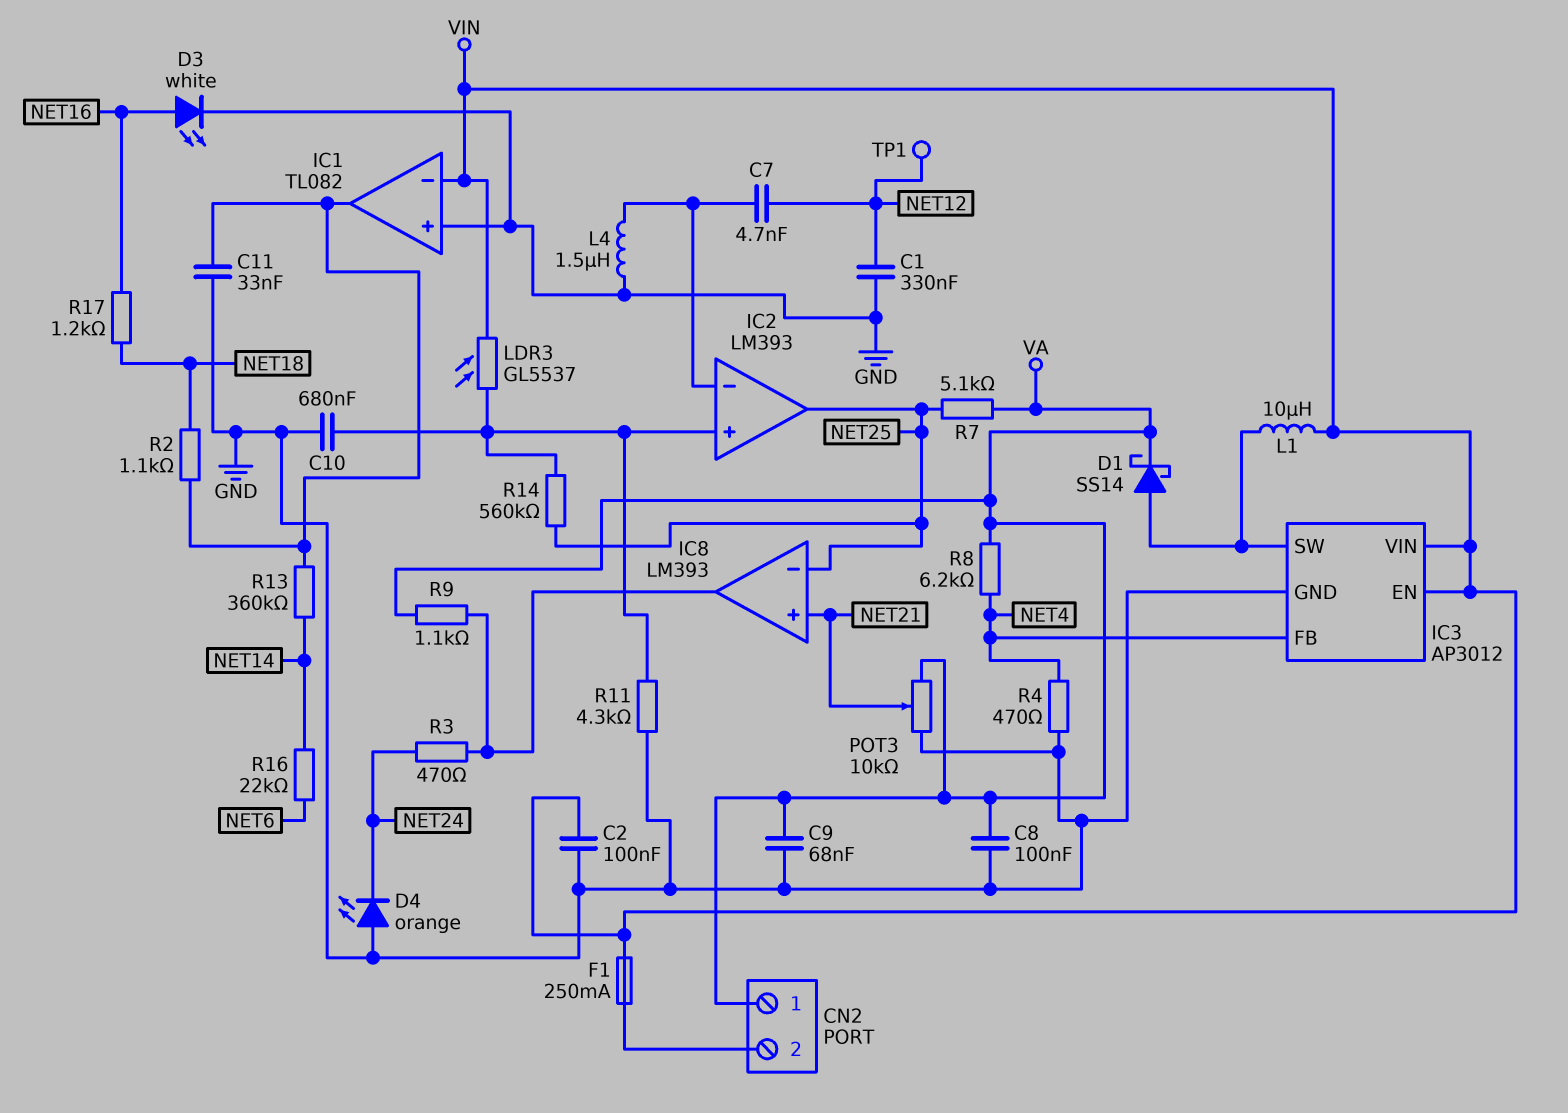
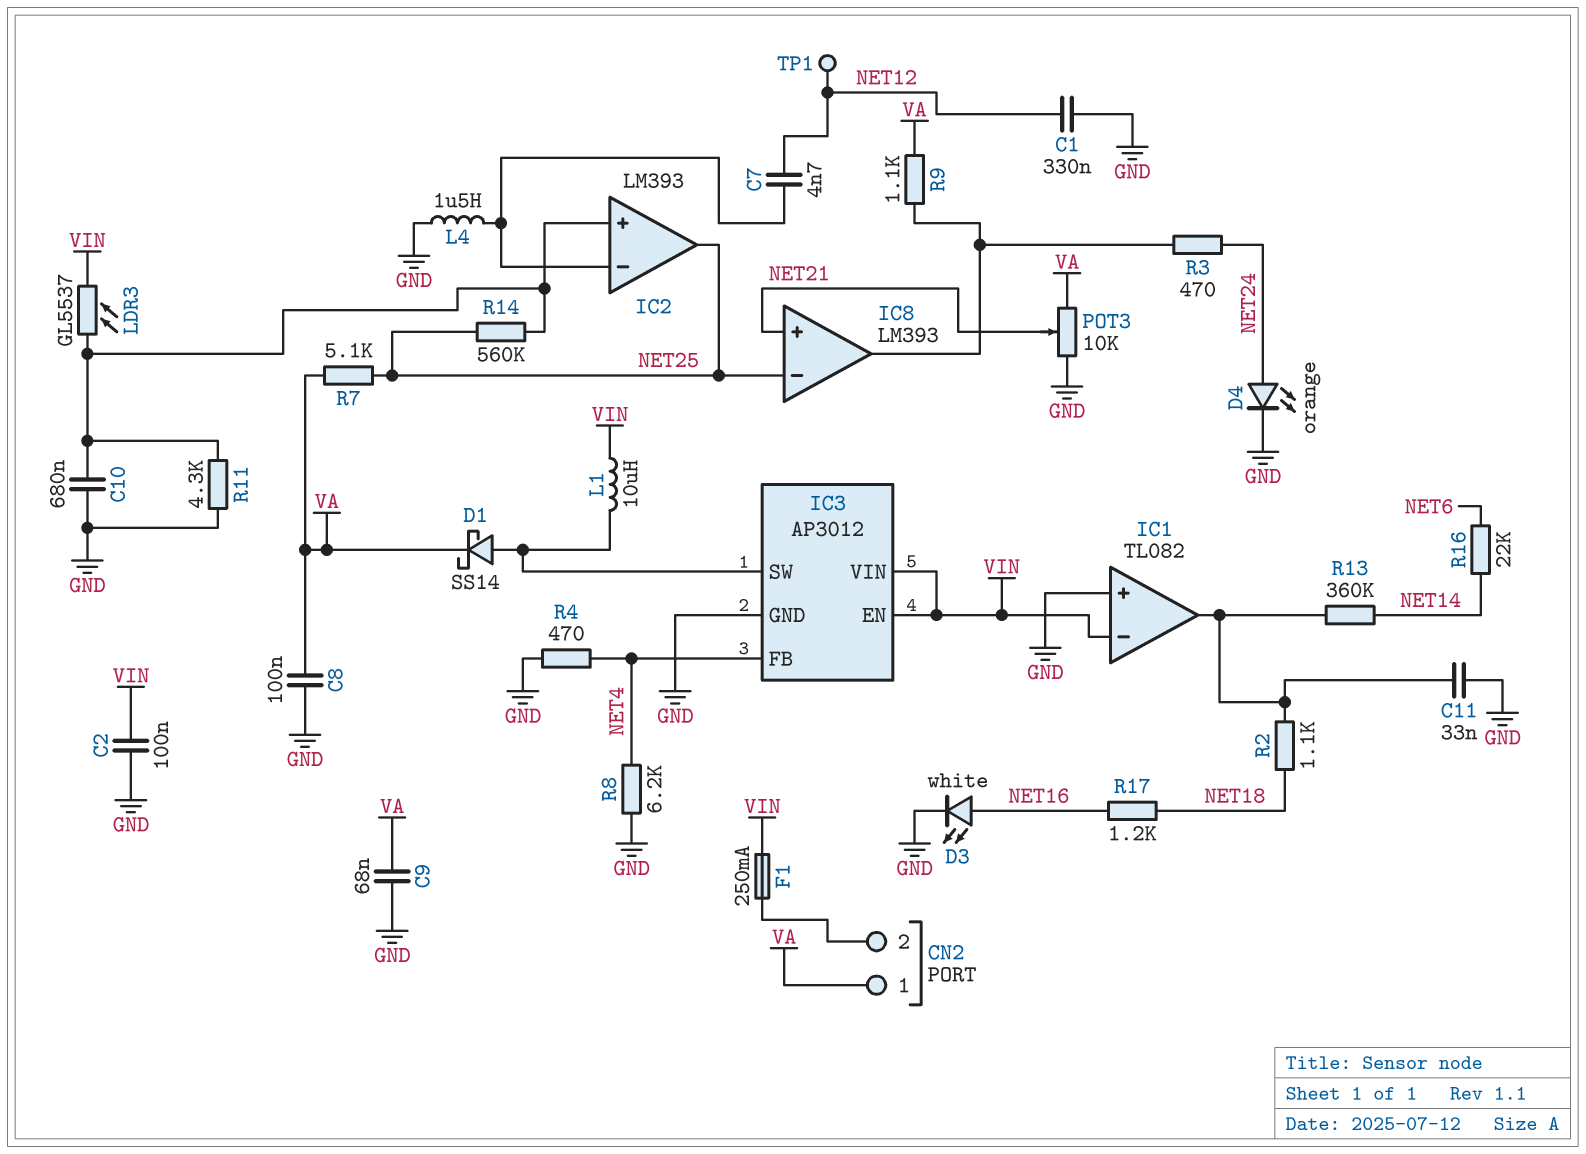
D4: LED orange (A GND, K NET24) -> LED orange (A NET24, K GND)
R8: 6.2k (NET4, VA) -> 6.2k (GND, NET4)

